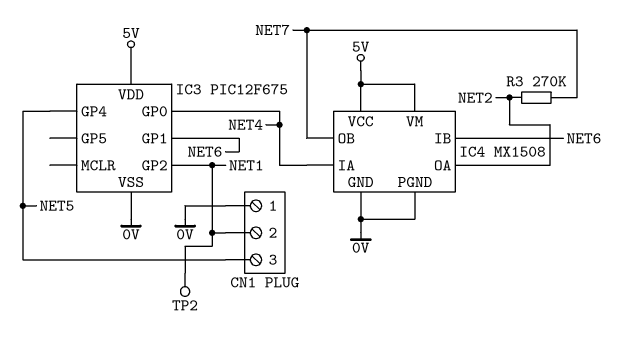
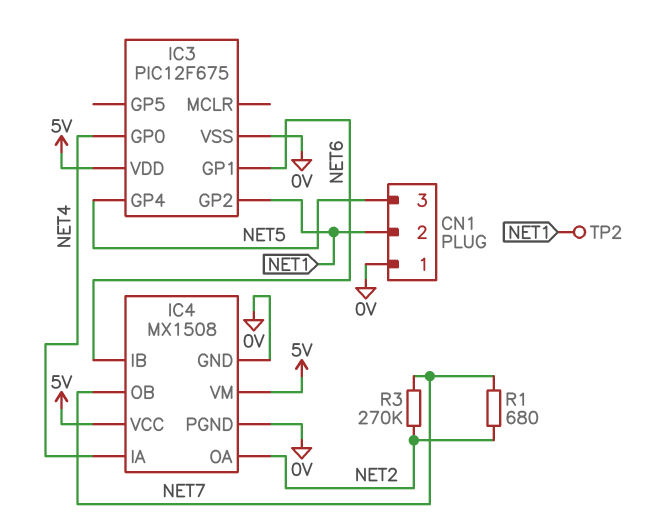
R1: none -> 680 (NET2, NET7)

